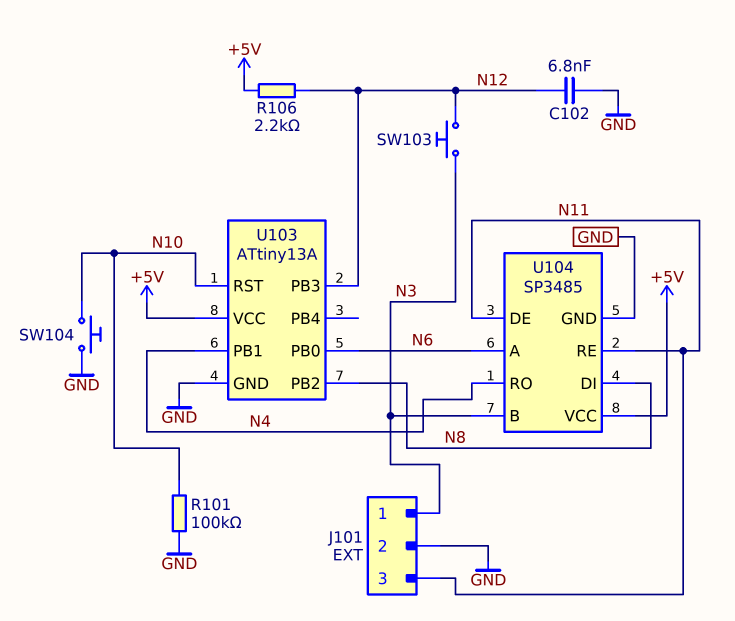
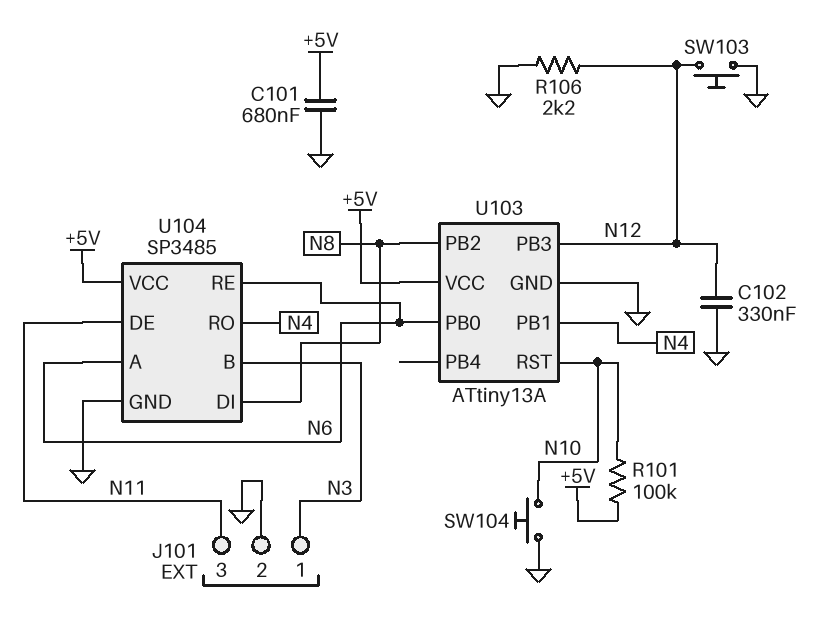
C101: none -> 680nF (+5V, GND)
C102: 6.8nF (GND, N12) -> 330nF (GND, N12)
R101: 100k (GND, N10) -> 100k (+5V, N10)
R106: 2.2k (+5V, N12) -> 2.2k (GND, N12)
SW103: button (N3, N12) -> button (GND, N12)
U104 pin RE: N11 -> N6

